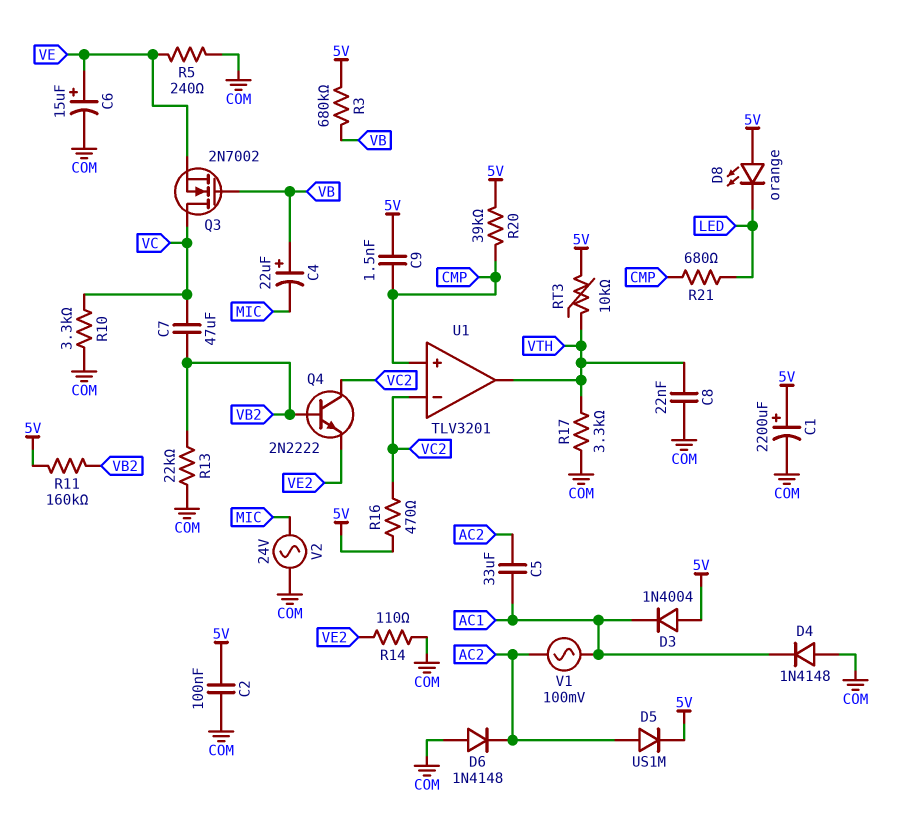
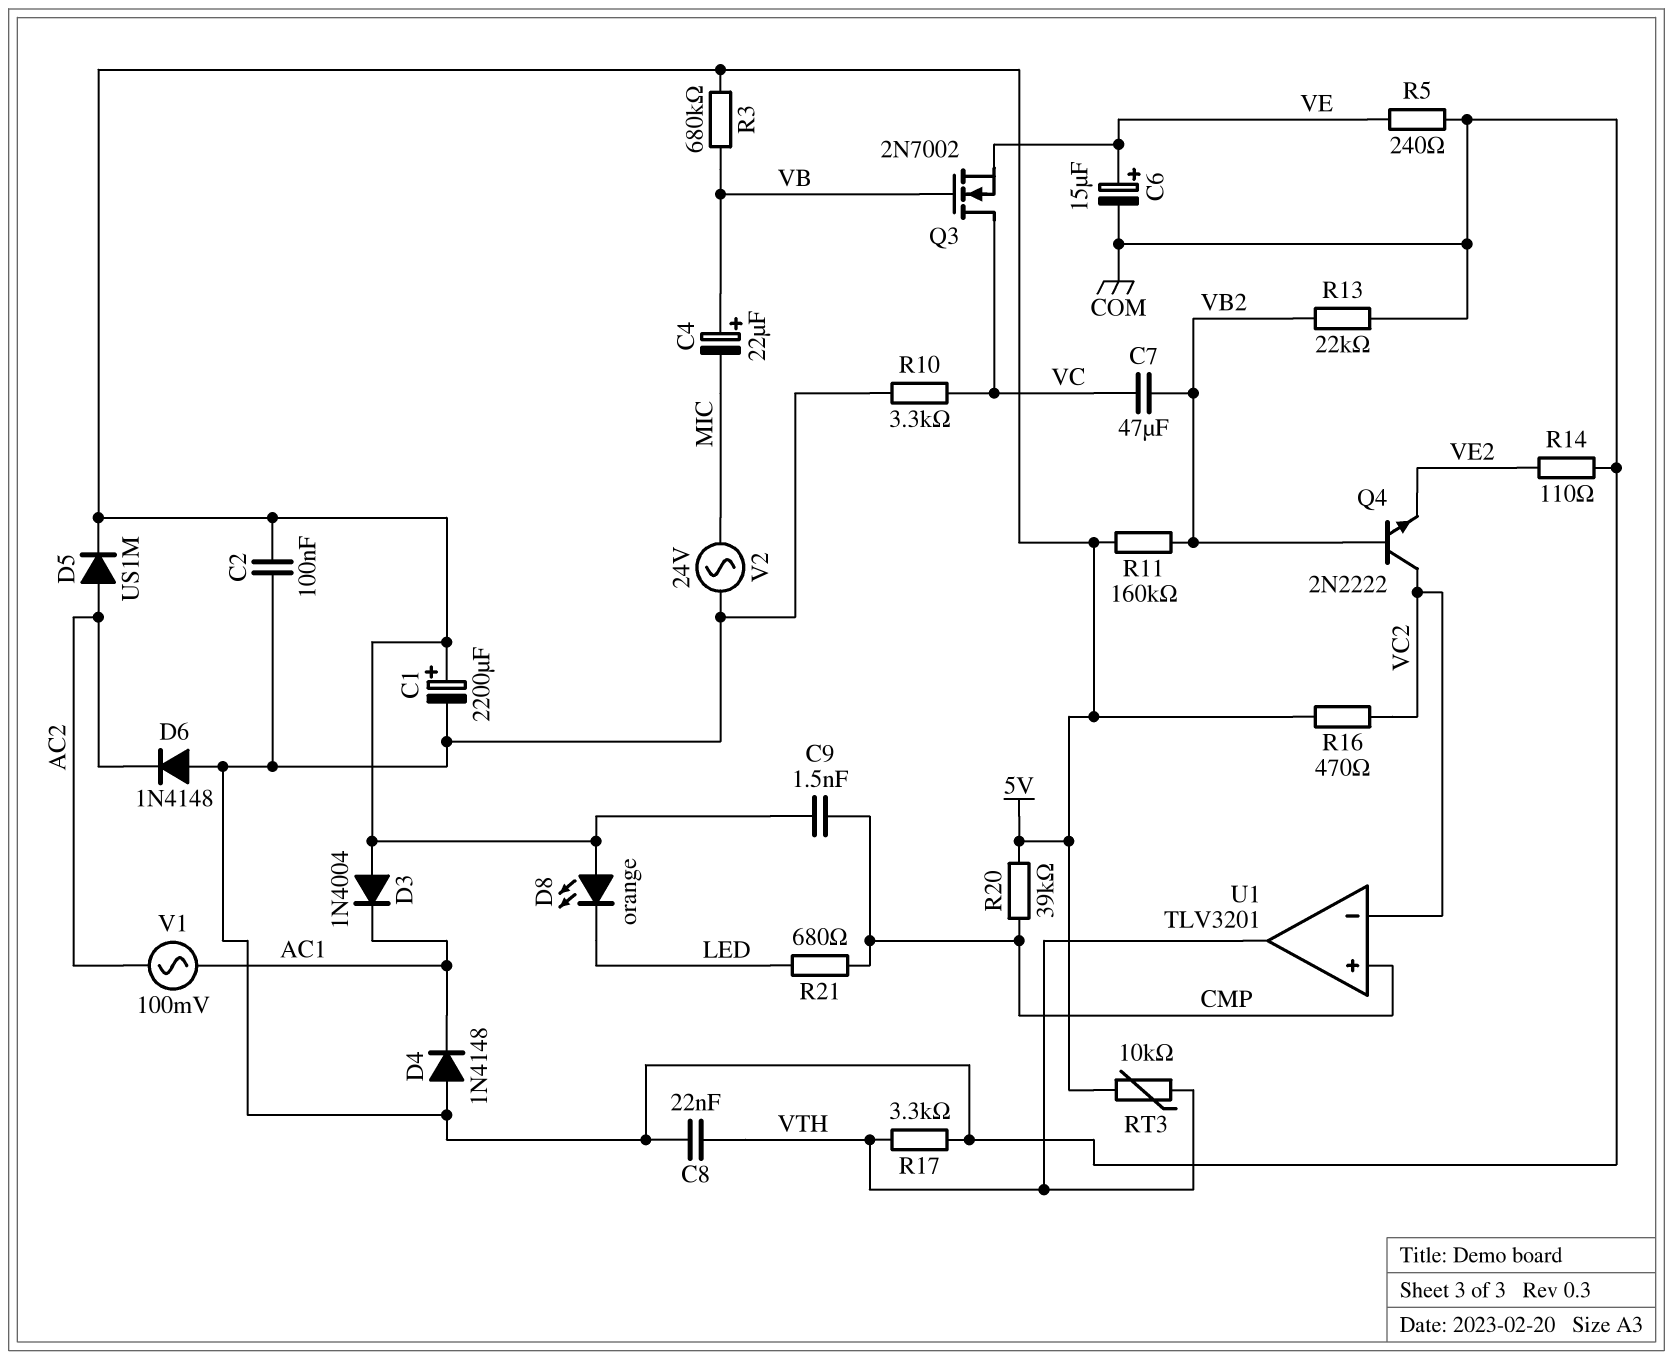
C5: 33uF (AC1, AC2) -> none

